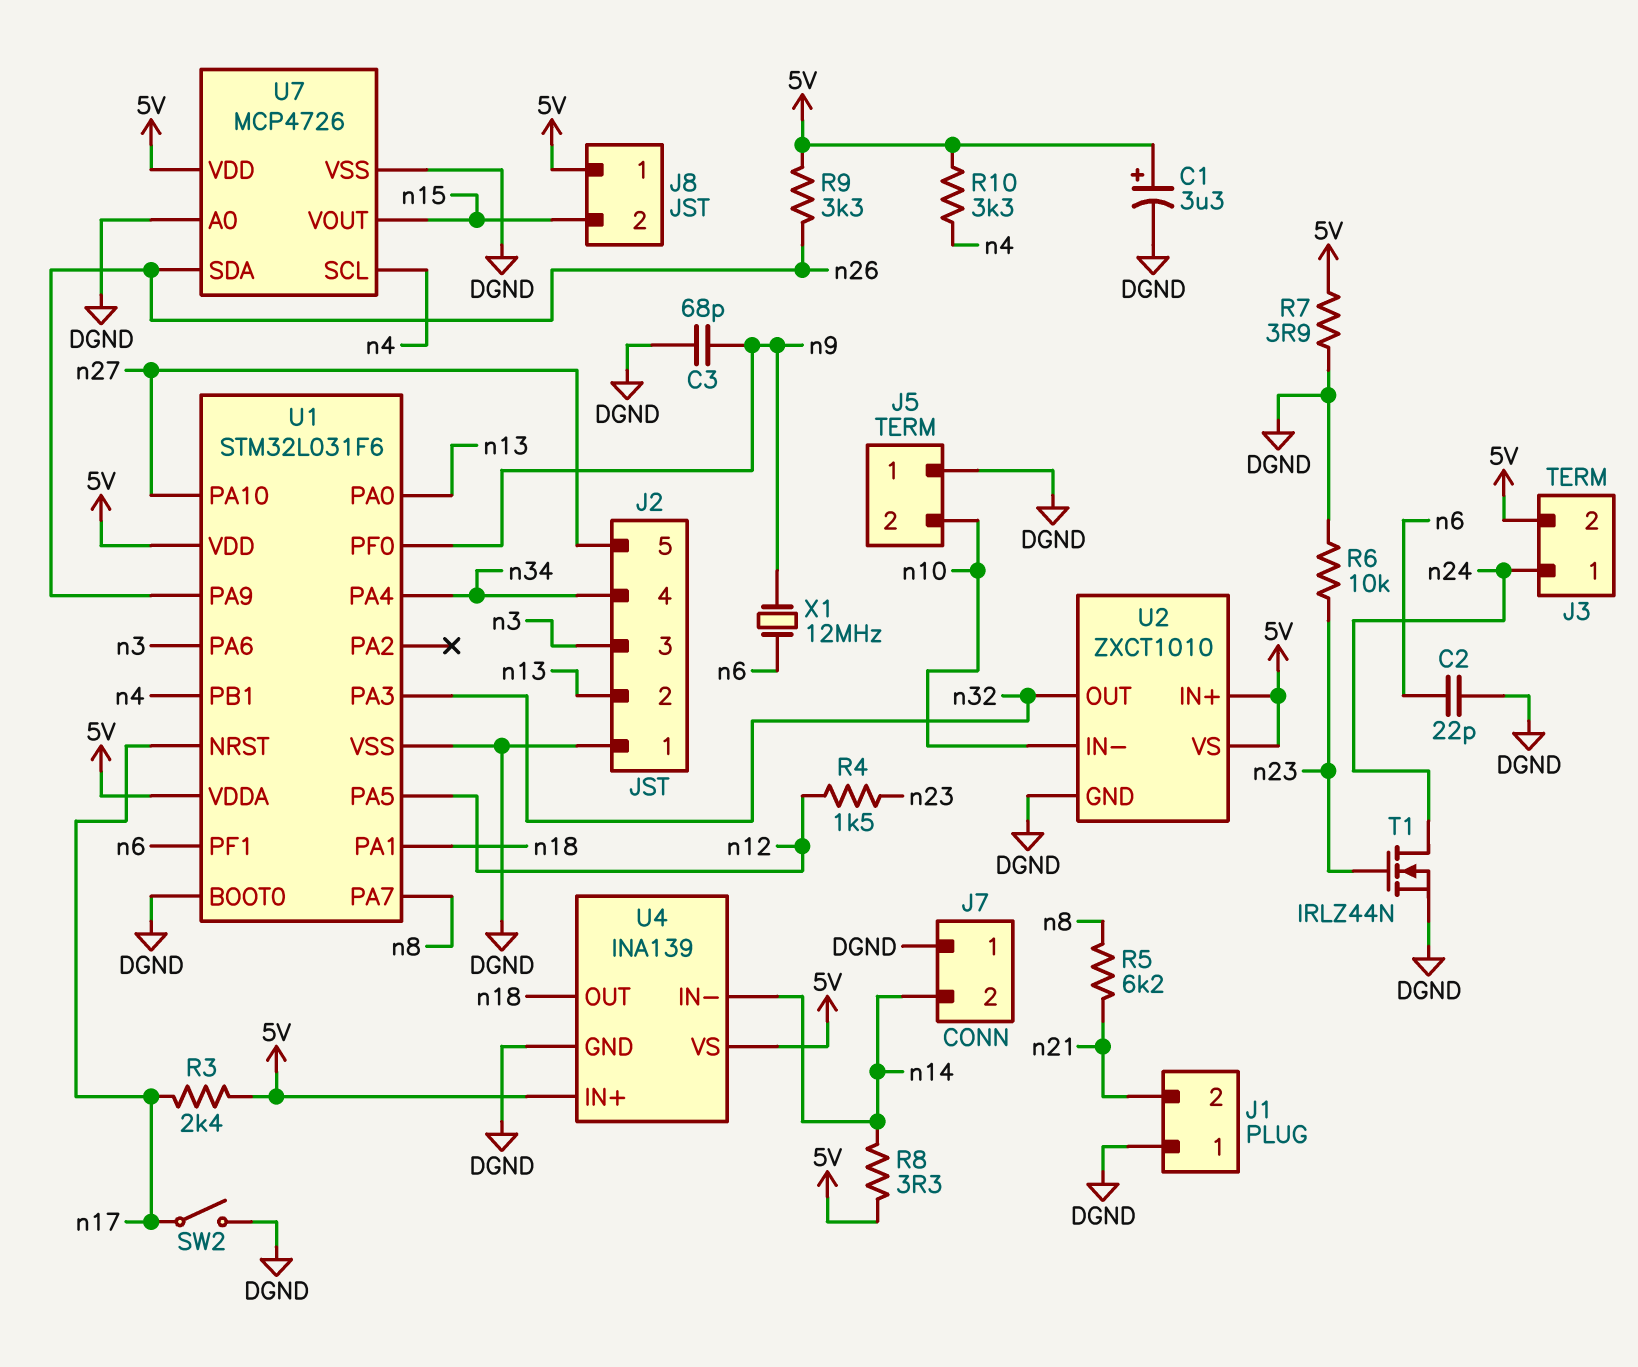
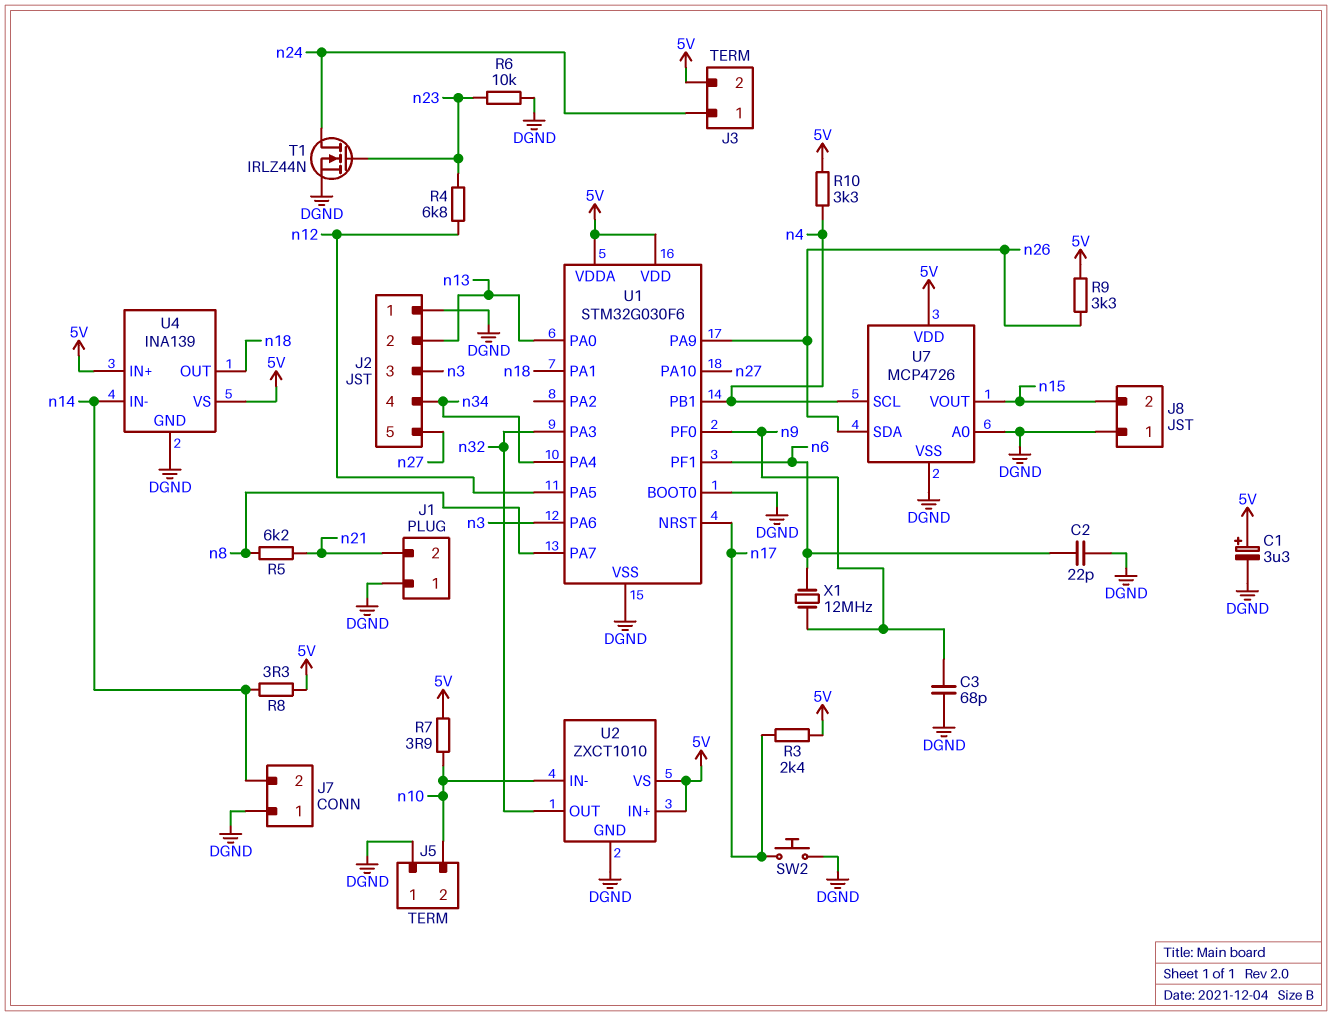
J8 pin 1: 5V -> DGND
R4: 1.5k (n12, n23) -> 6.8k (n12, n23)
R7: 3.9 (5V, DGND) -> 3.9 (5V, n10)
SW2: switch (DGND, n17) -> button (DGND, n17)
U1: STM32L031F6 -> STM32G030F6

